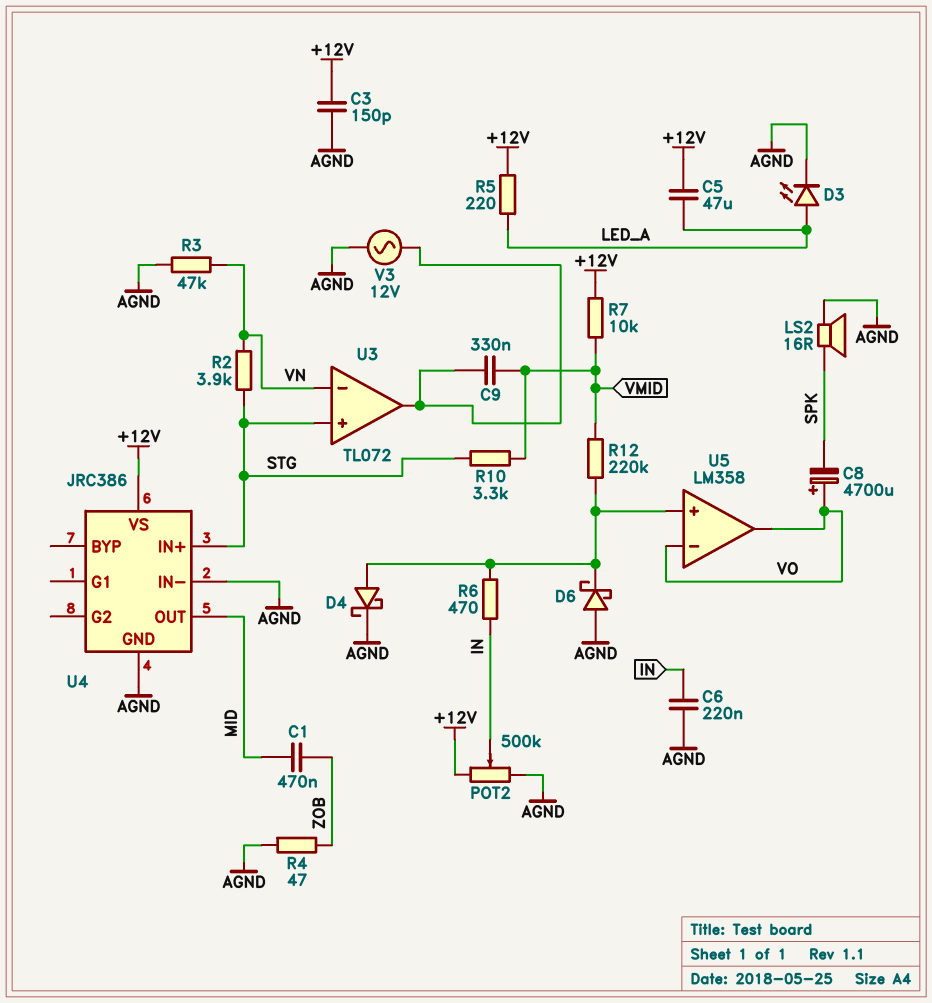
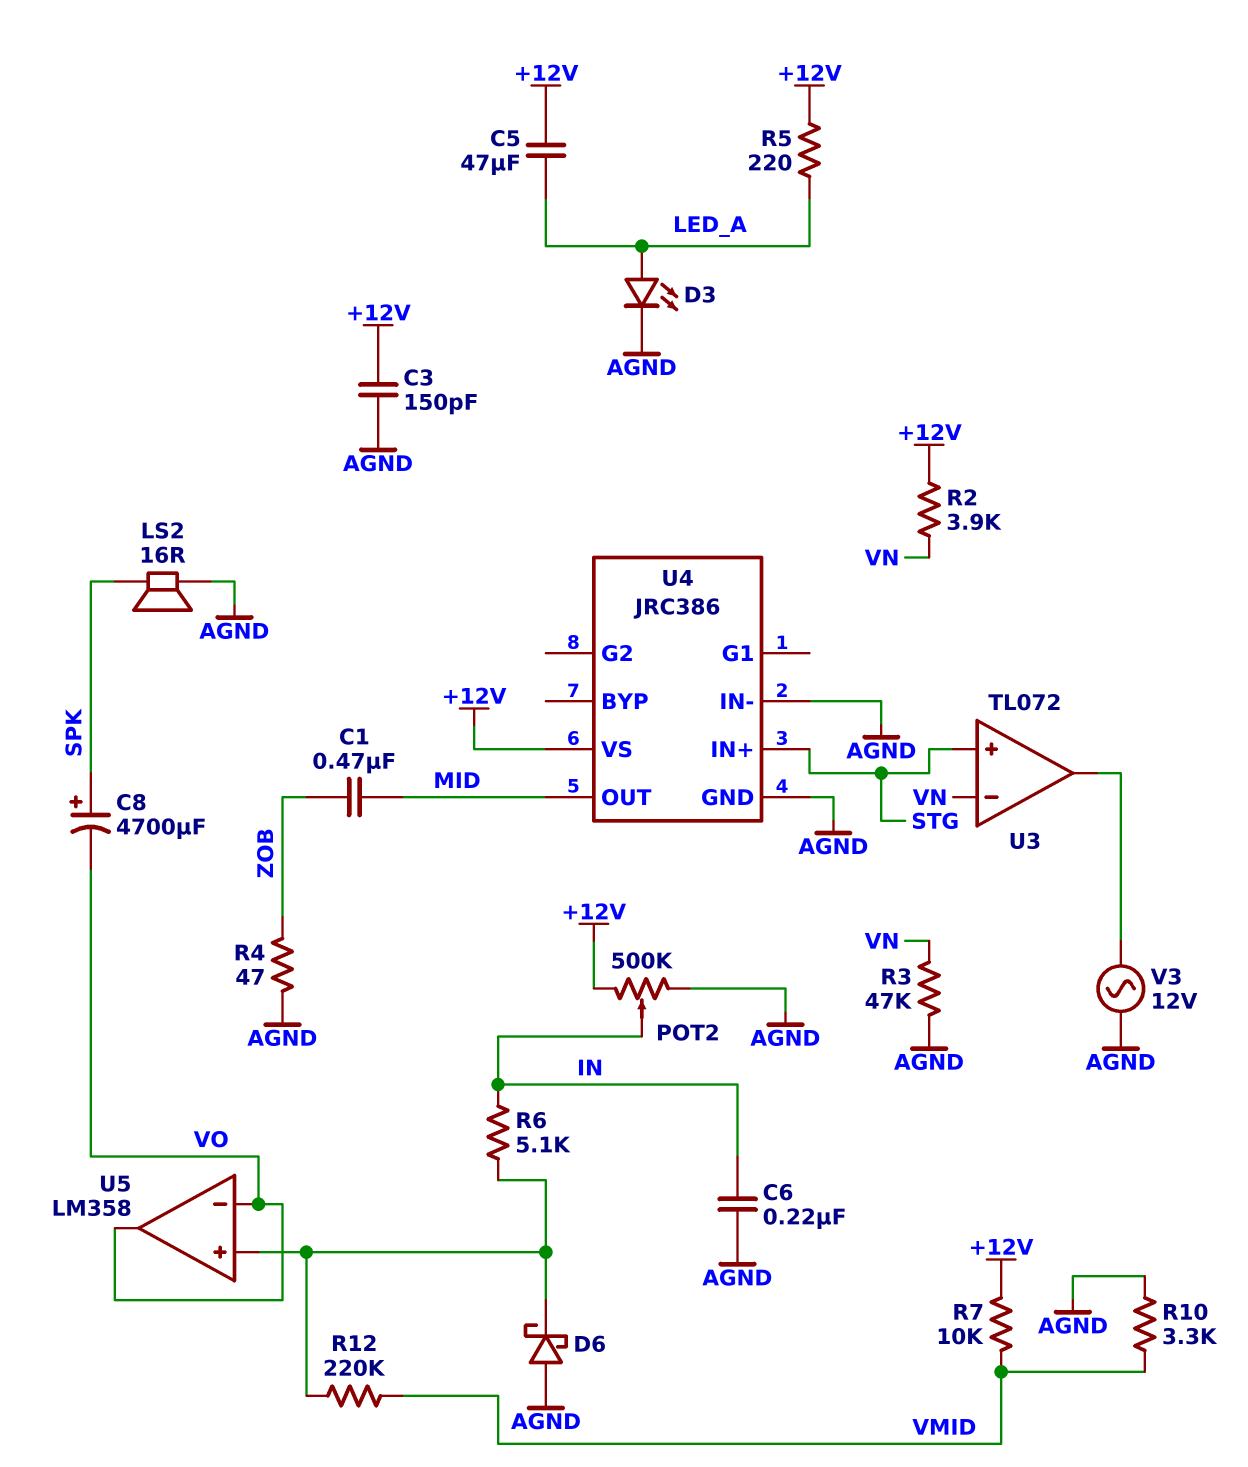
C8: 4700uF (plus VO, minus SPK) -> 4700uF (plus SPK, minus VO)
C9: 330nF (U3/out, VMID) -> none
D4: schottky (A U5/in+, K AGND) -> none
R2: 3.9k (STG, VN) -> 3.9k (+12V, VN)
R6: 470 (IN, U5/in+) -> 5.1k (IN, U5/in+)
R10: 3.3k (STG, VMID) -> 3.3k (AGND, VMID)

